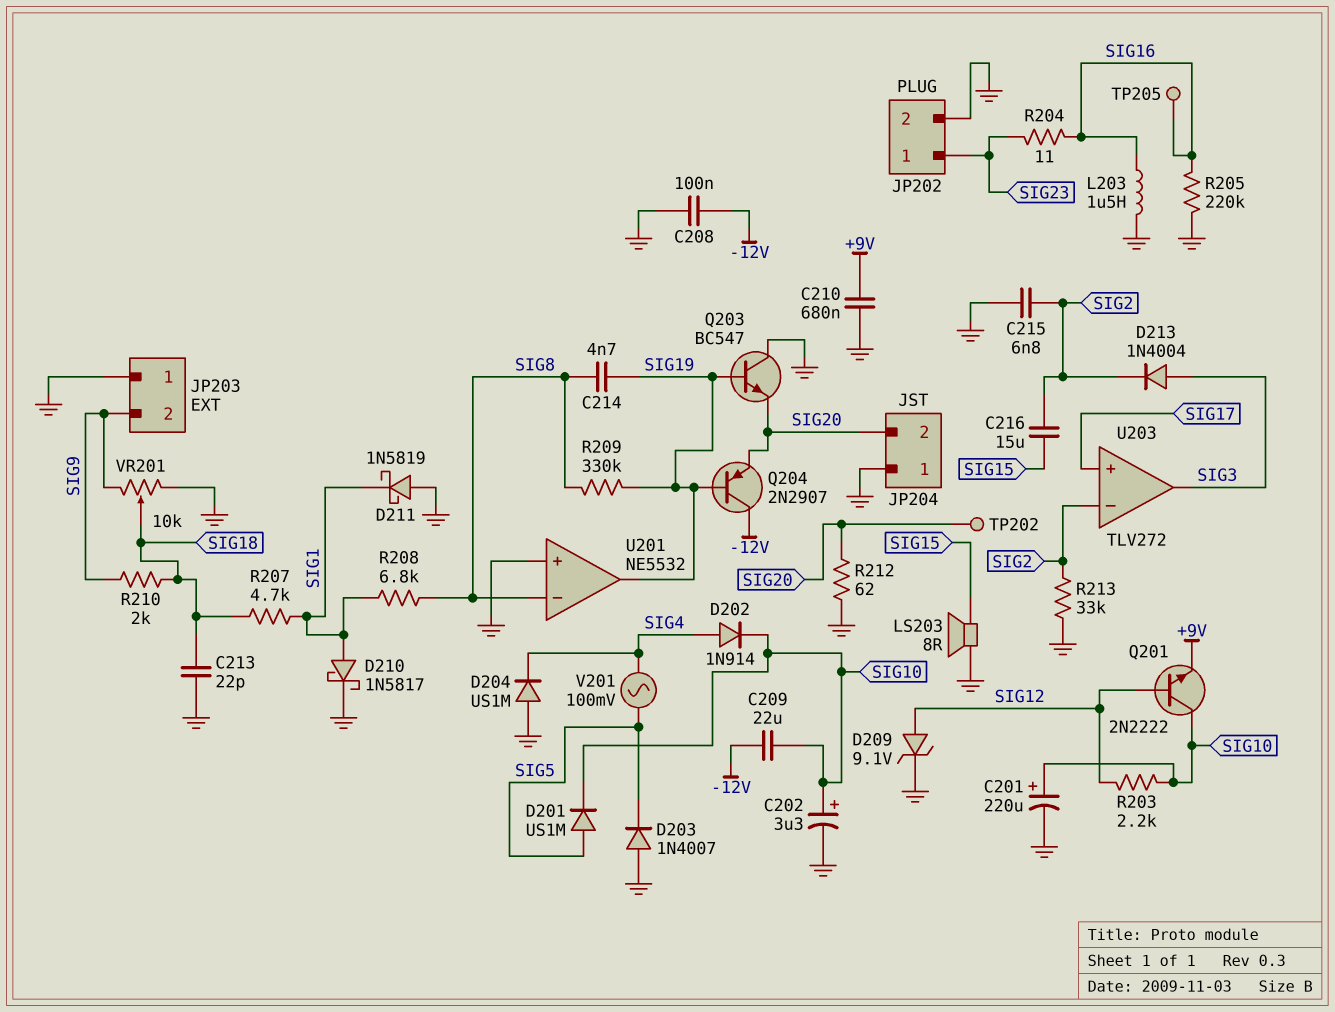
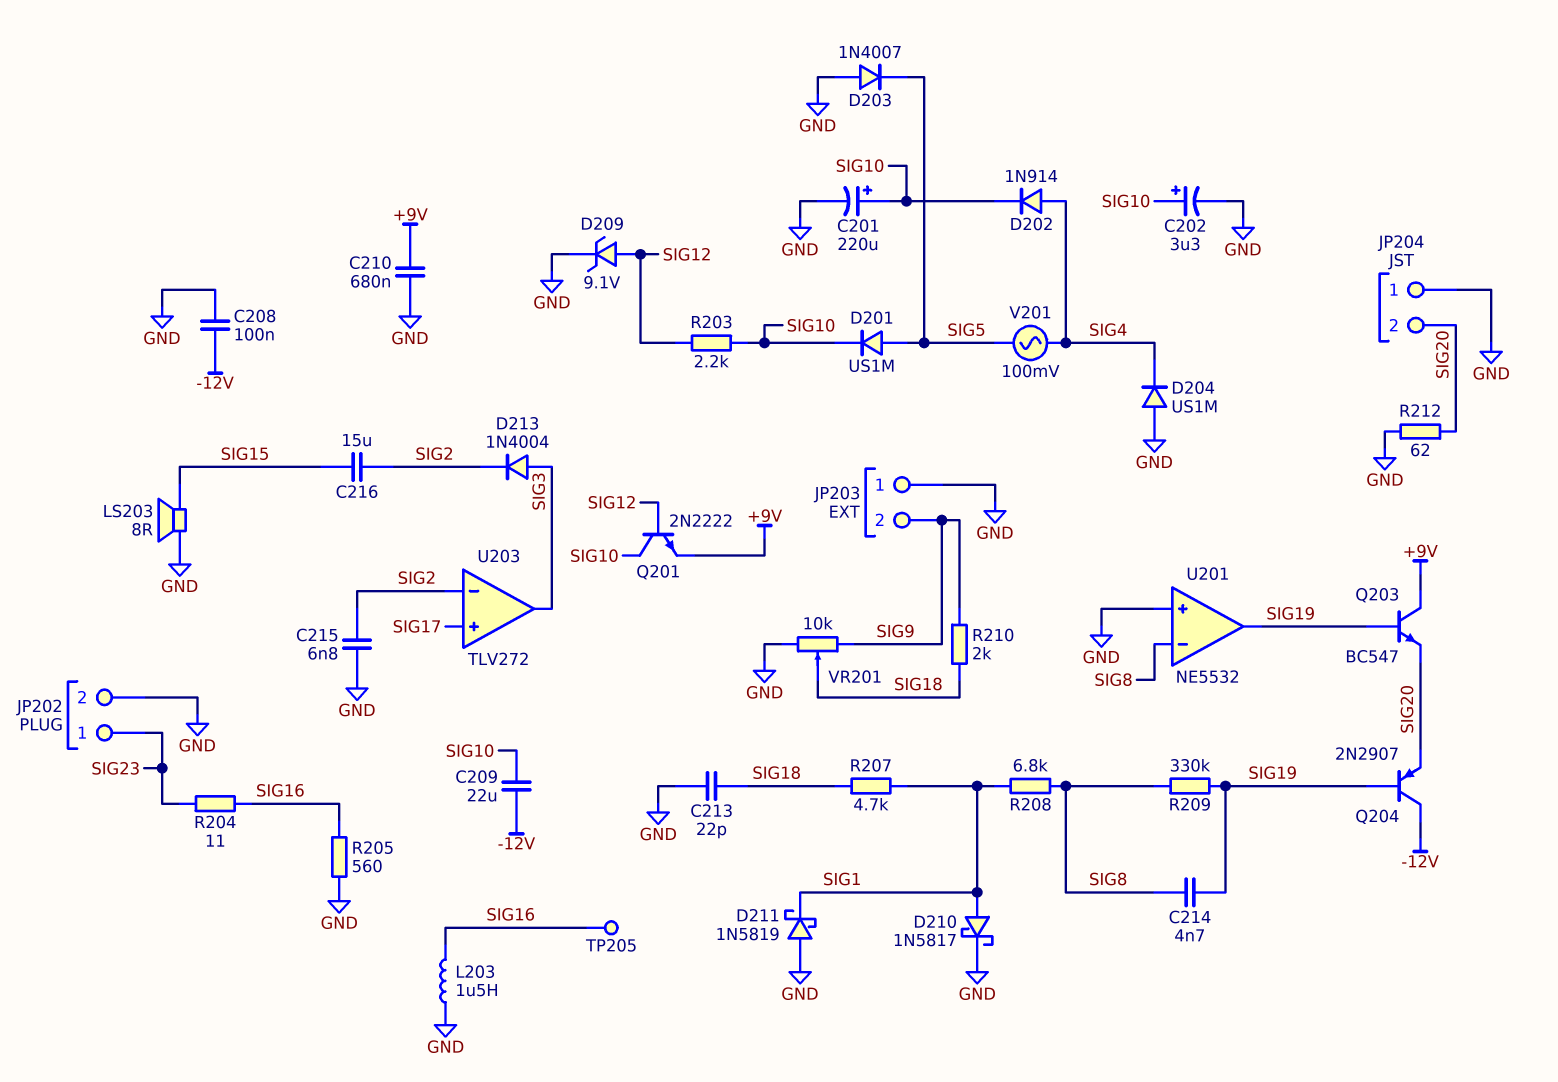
Q203: NPN BC547 (B SIG19, C GND, E SIG20) -> NPN BC547 (B SIG19, C +9V, E SIG20)
R205: 220k (GND, SIG16) -> 560 (GND, SIG16)
R213: 33k (GND, SIG2) -> none
TP202: test point (SIG20) -> none

